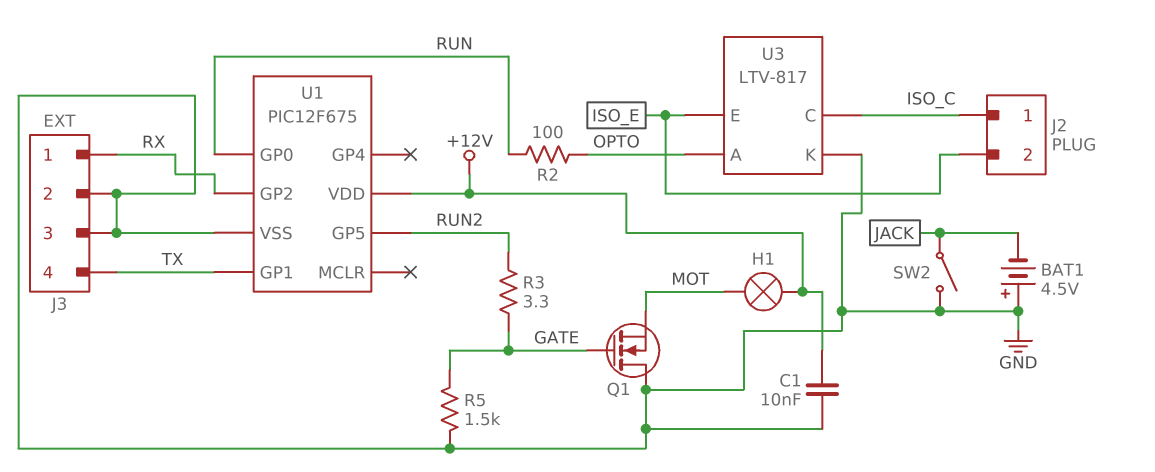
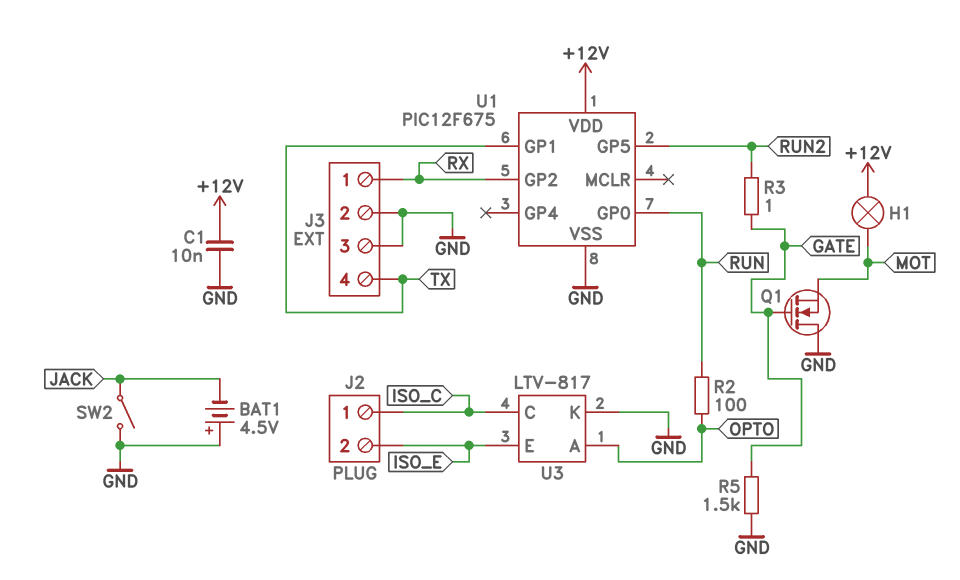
R3: 3.3 (GATE, RUN2) -> 1 (GATE, RUN2)

